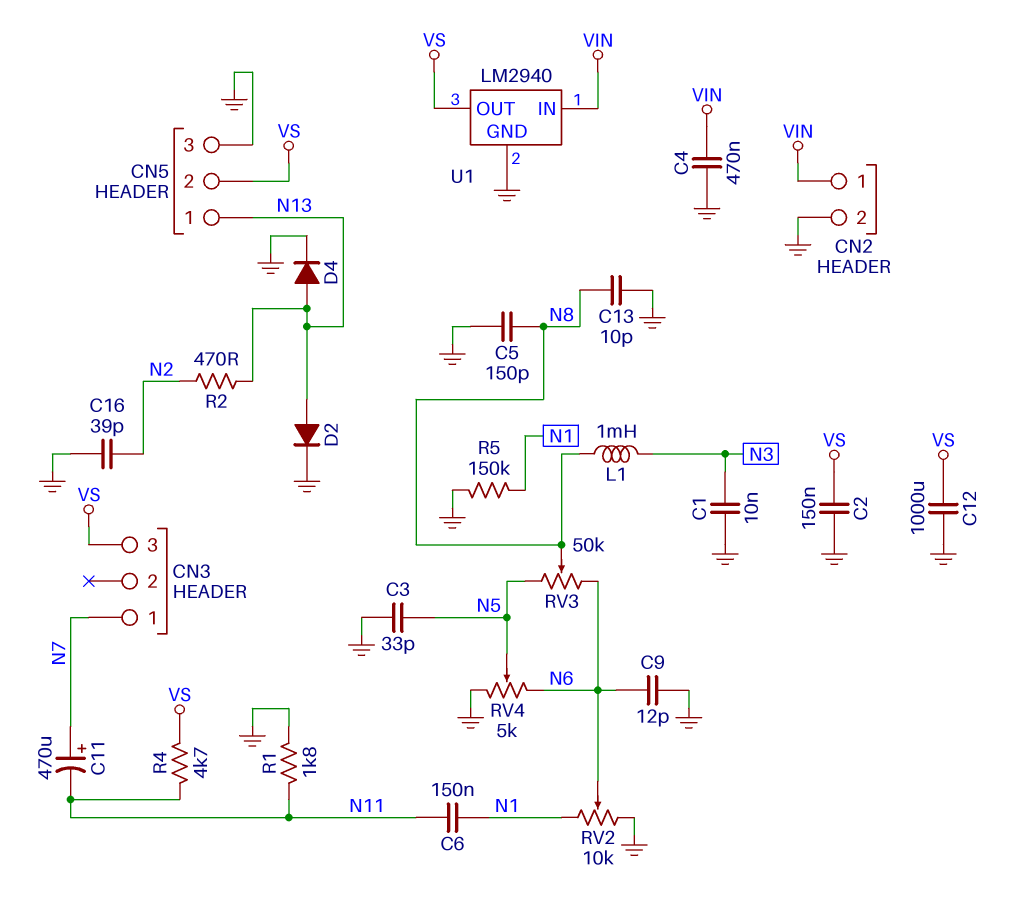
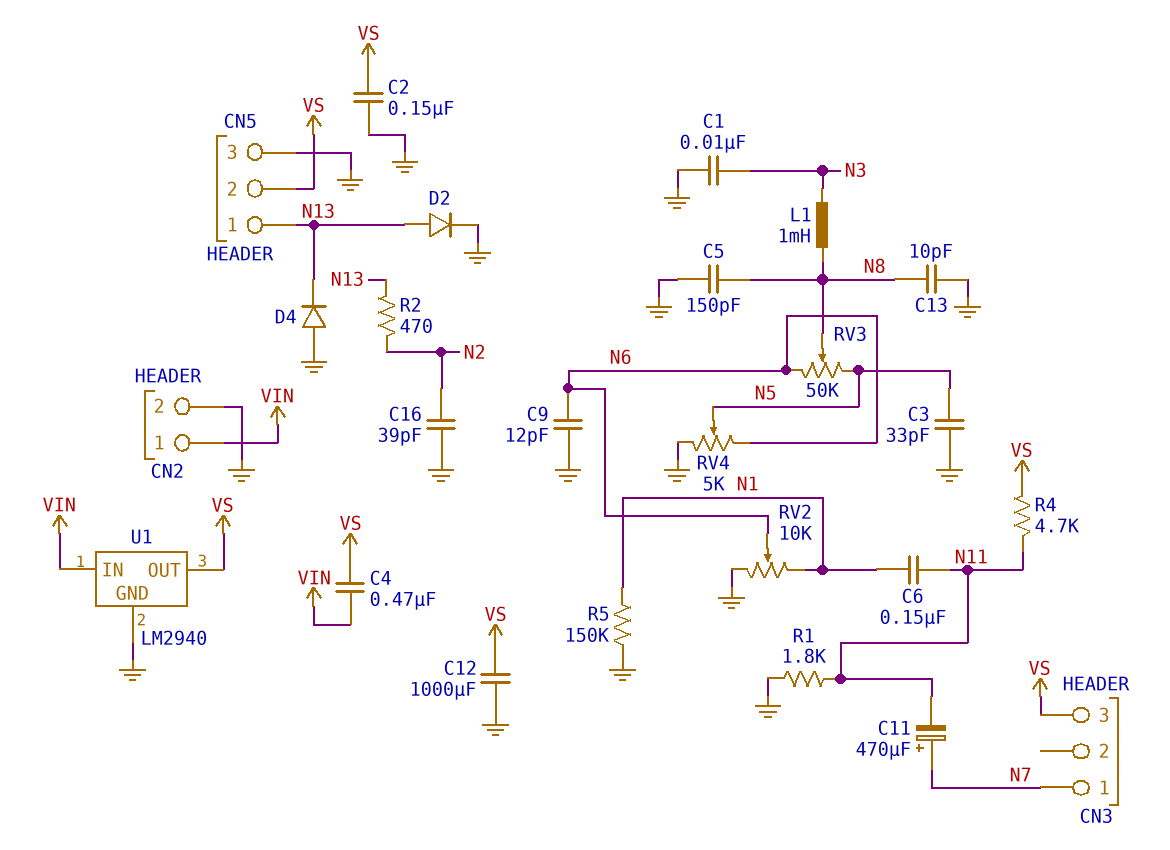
C4: 470nF (GND, VIN) -> 470nF (VIN, VS)
D4: diode (A N13, K GND) -> diode (A GND, K N13)

